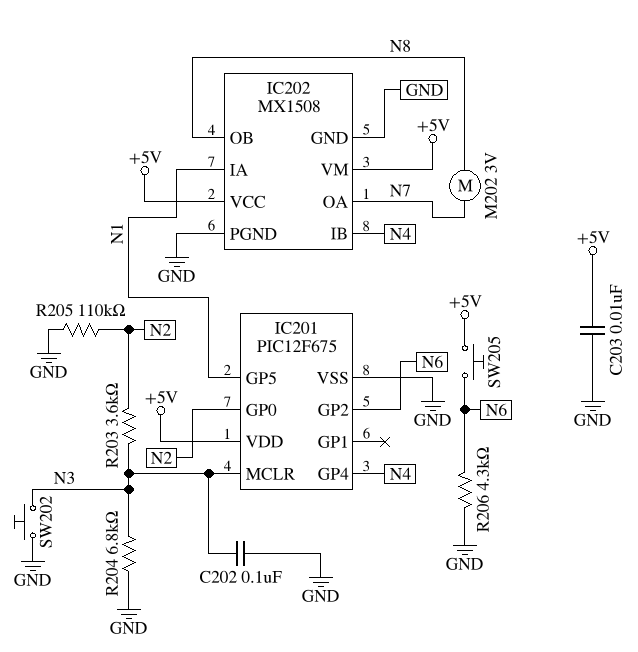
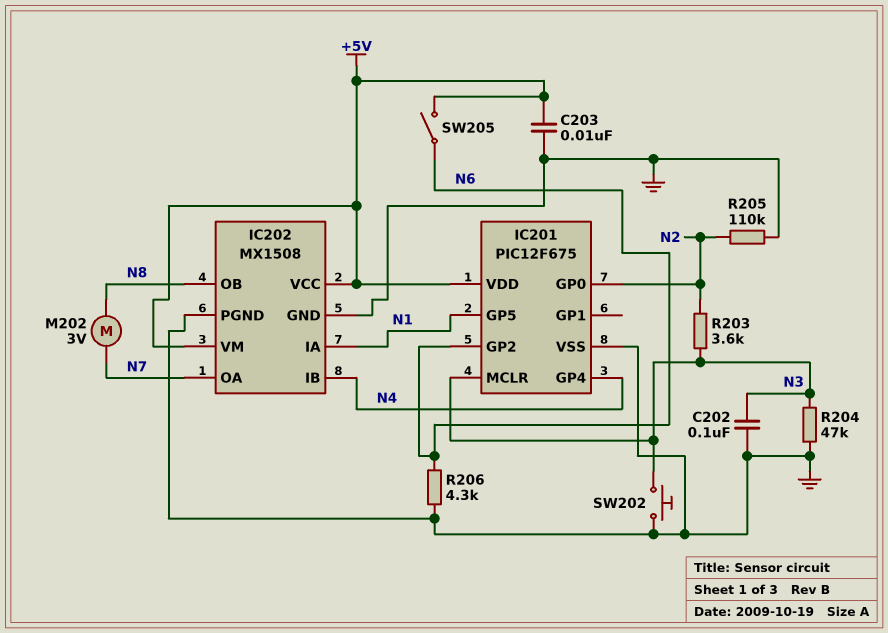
R204: 6.8k (GND, N3) -> 47k (GND, N3)
SW205: button (+5V, N6) -> switch (+5V, N6)

